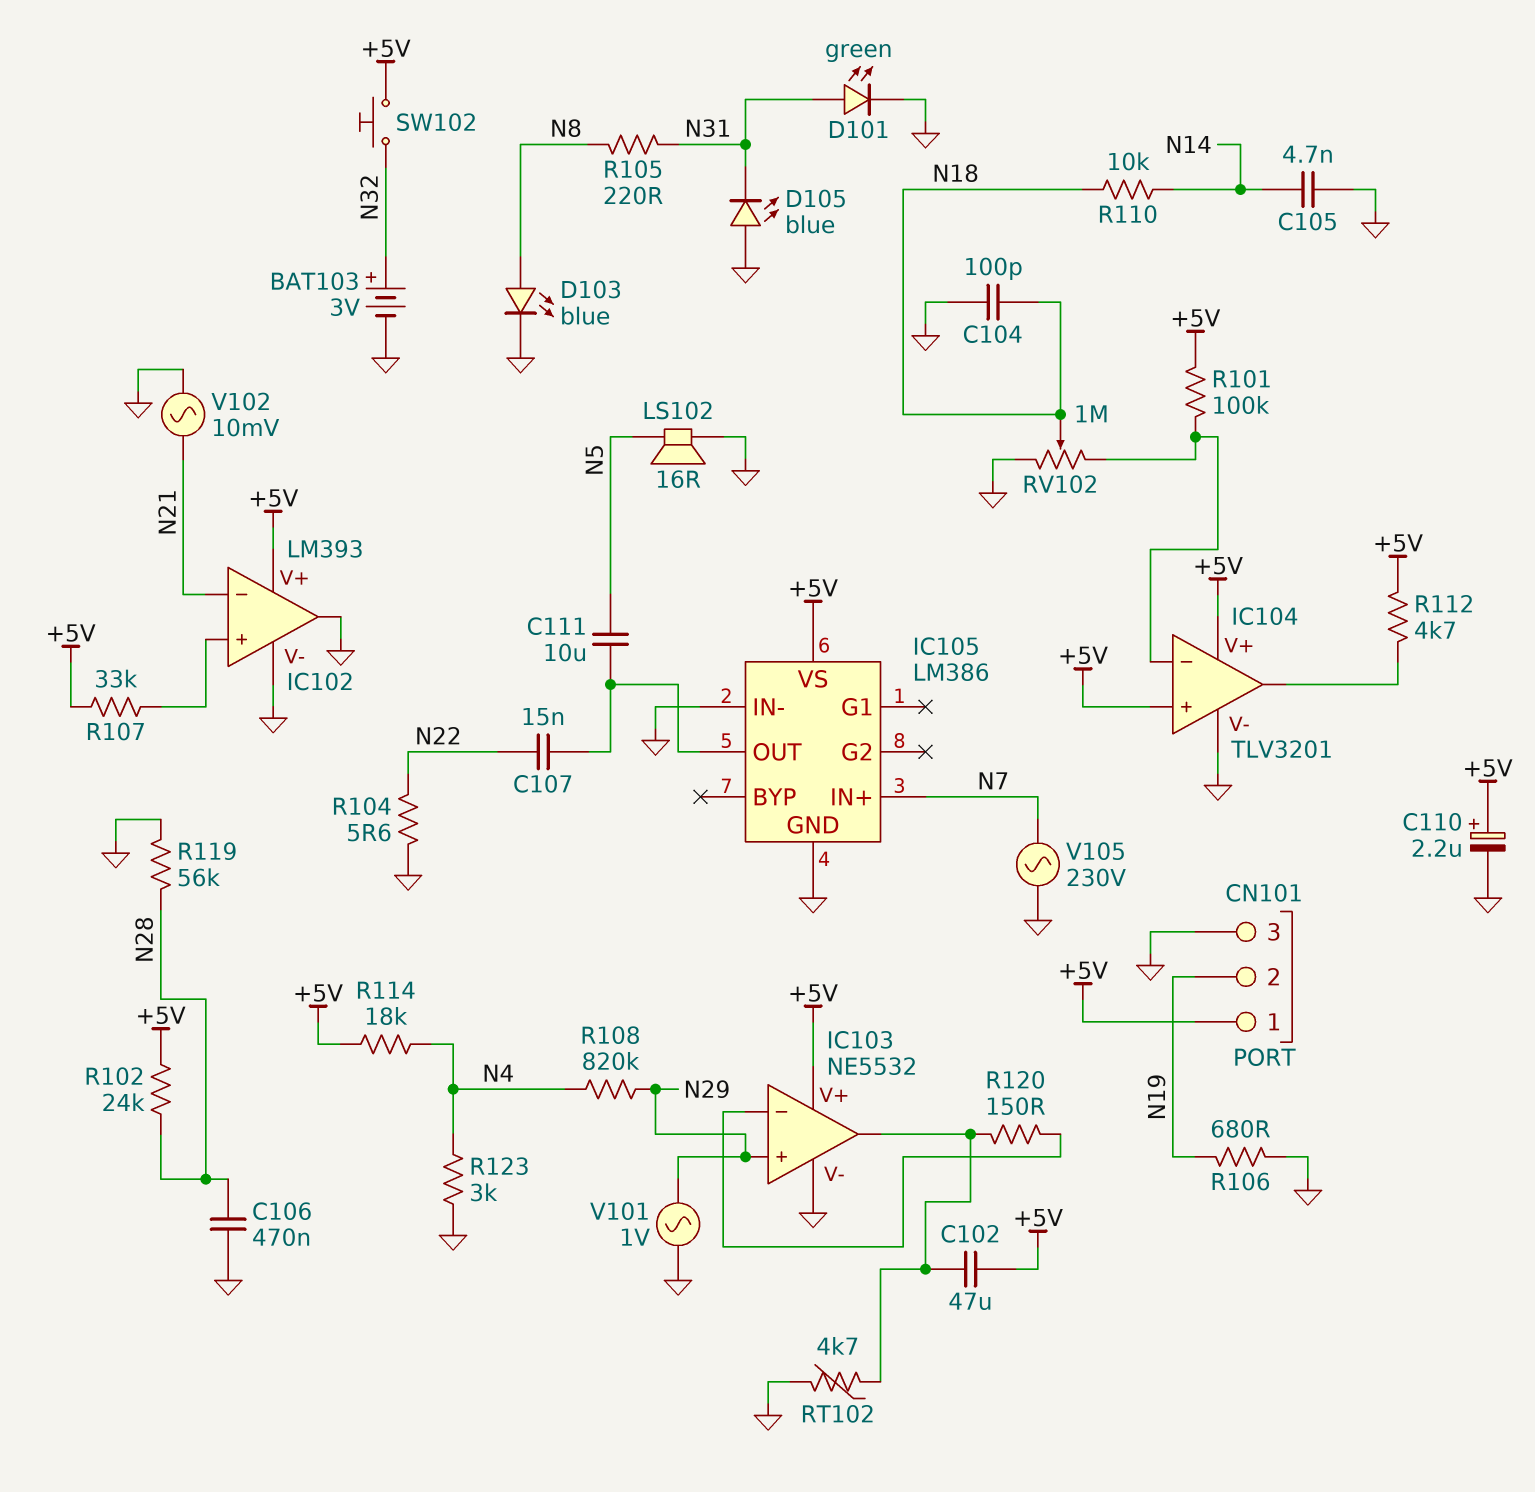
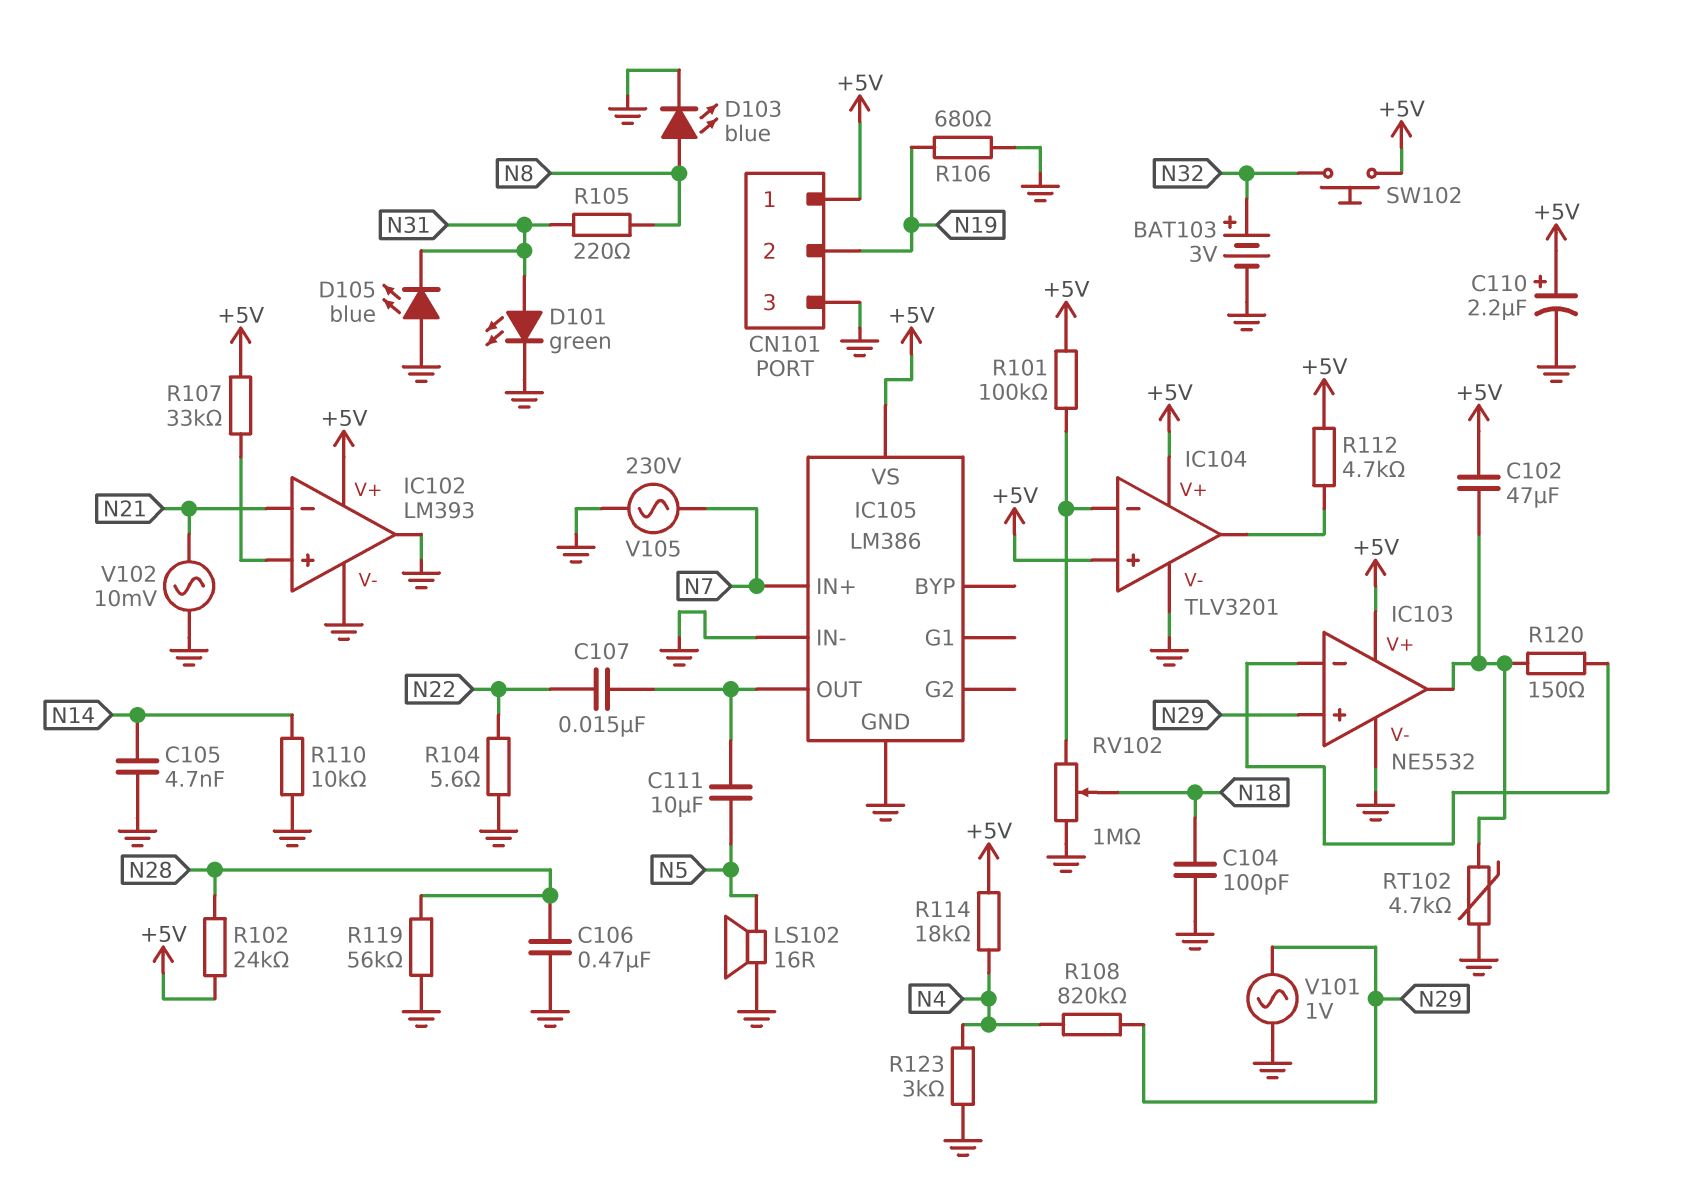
R110: 10k (N14, N18) -> 10k (GND, N14)

